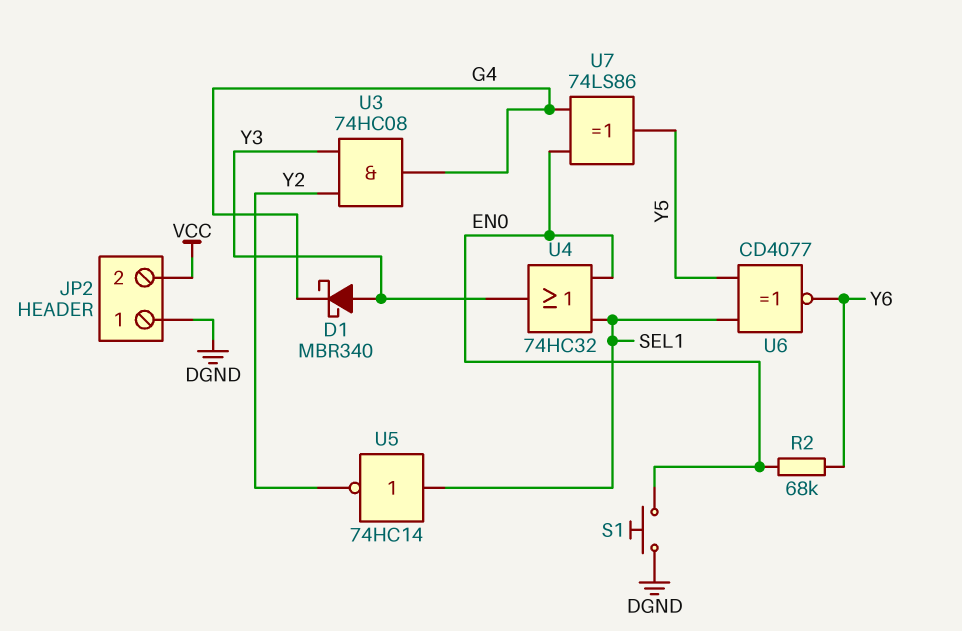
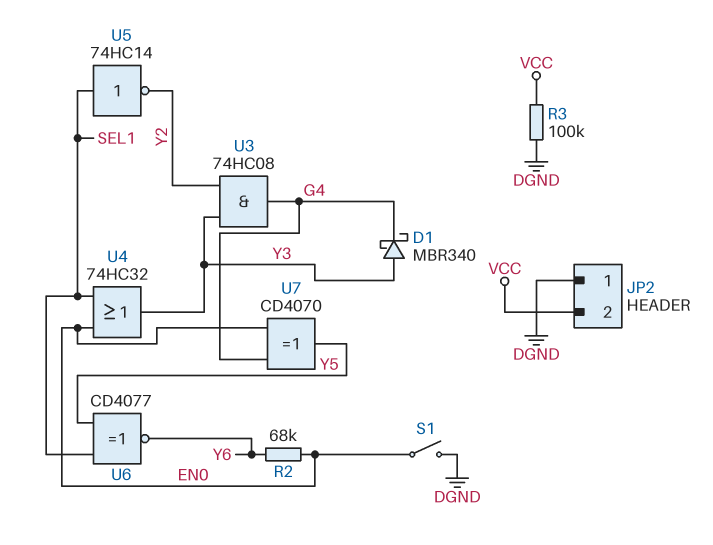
R3: none -> 100k (DGND, VCC)
S1: button (DGND, EN0) -> switch (DGND, EN0)
U7: XOR 74LS86 (in EN0, in G4, out Y5) -> XOR CD4070 (in EN0, in G4, out Y5)

